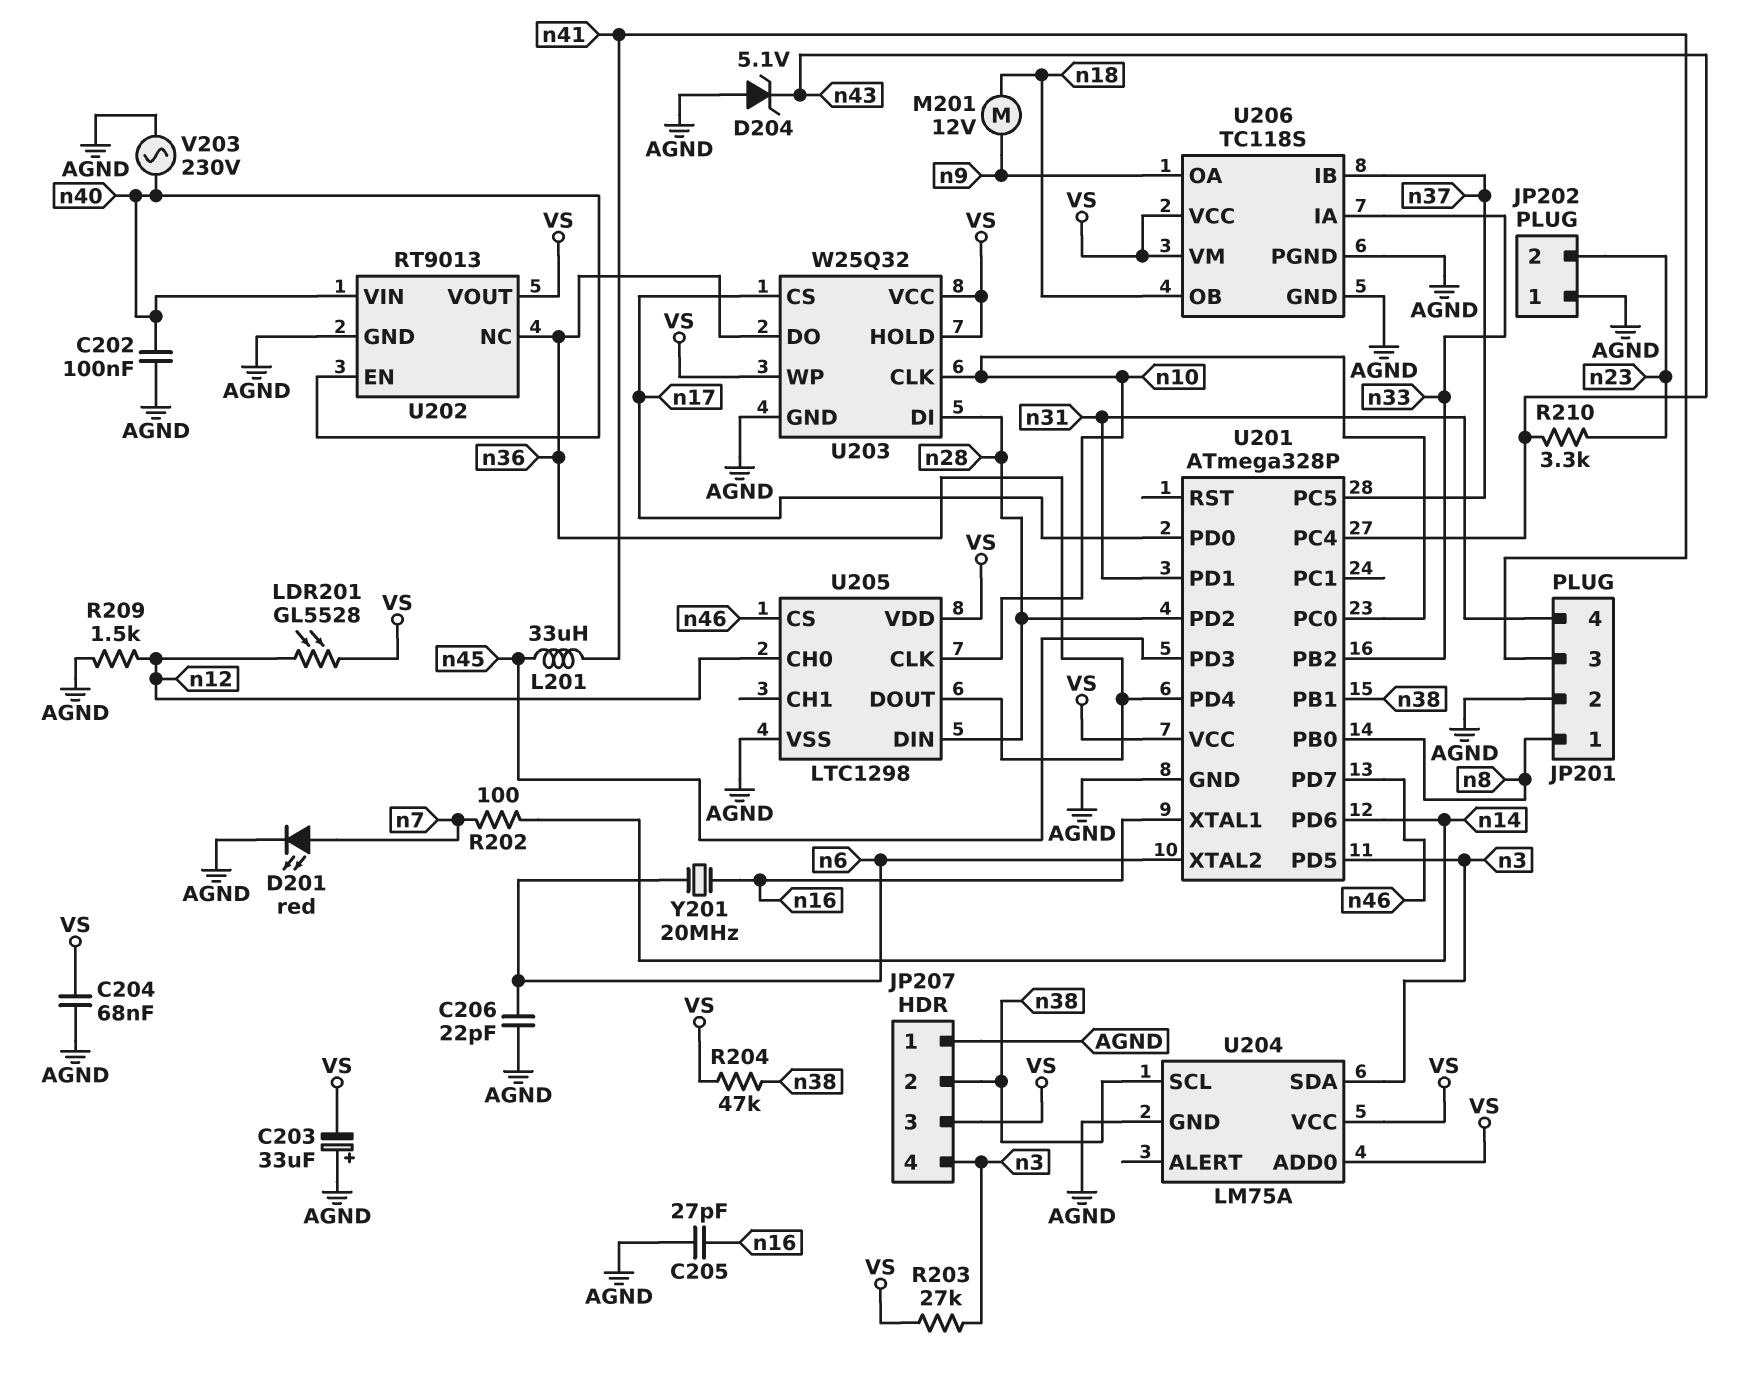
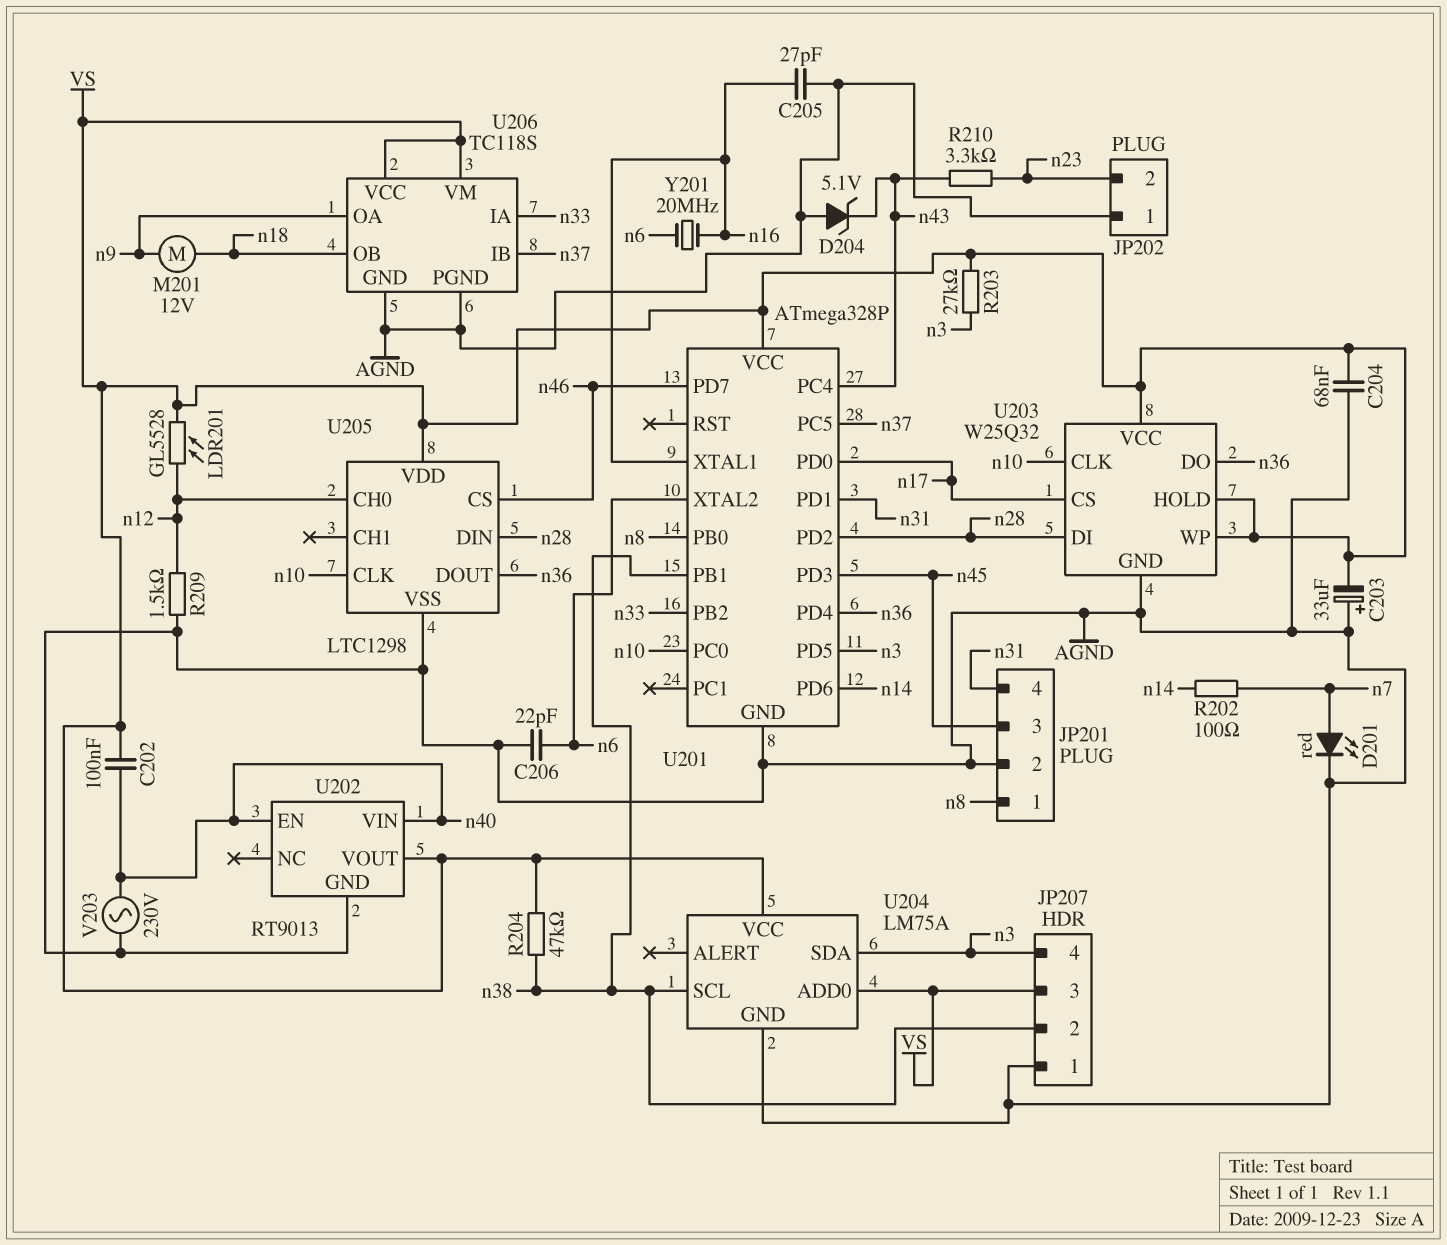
C202: 100nF (AGND, n40) -> 100nF (VS, n40)
JP201 pin 3: n41 -> n45
L201: 33uH (n41, n45) -> none
U202 pin NC: n36 -> none

